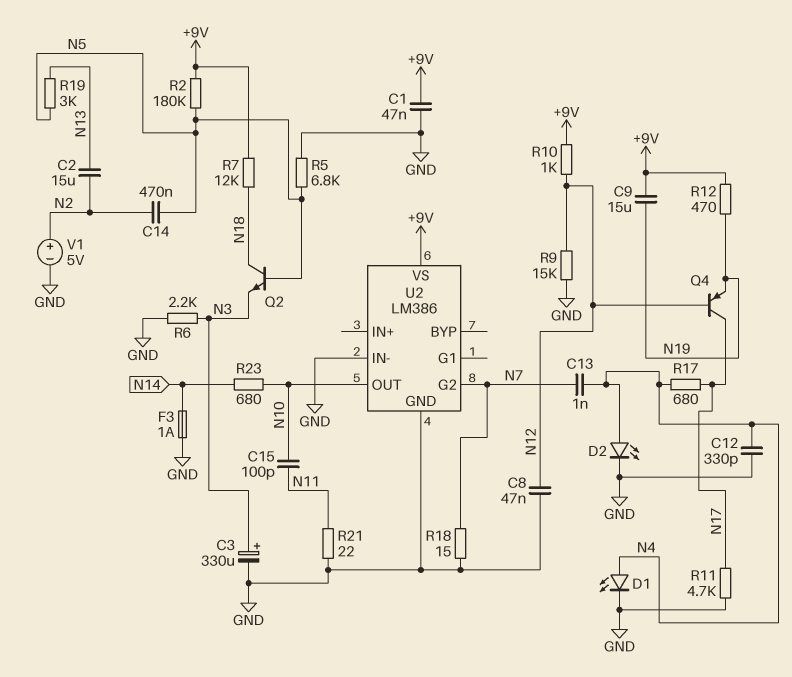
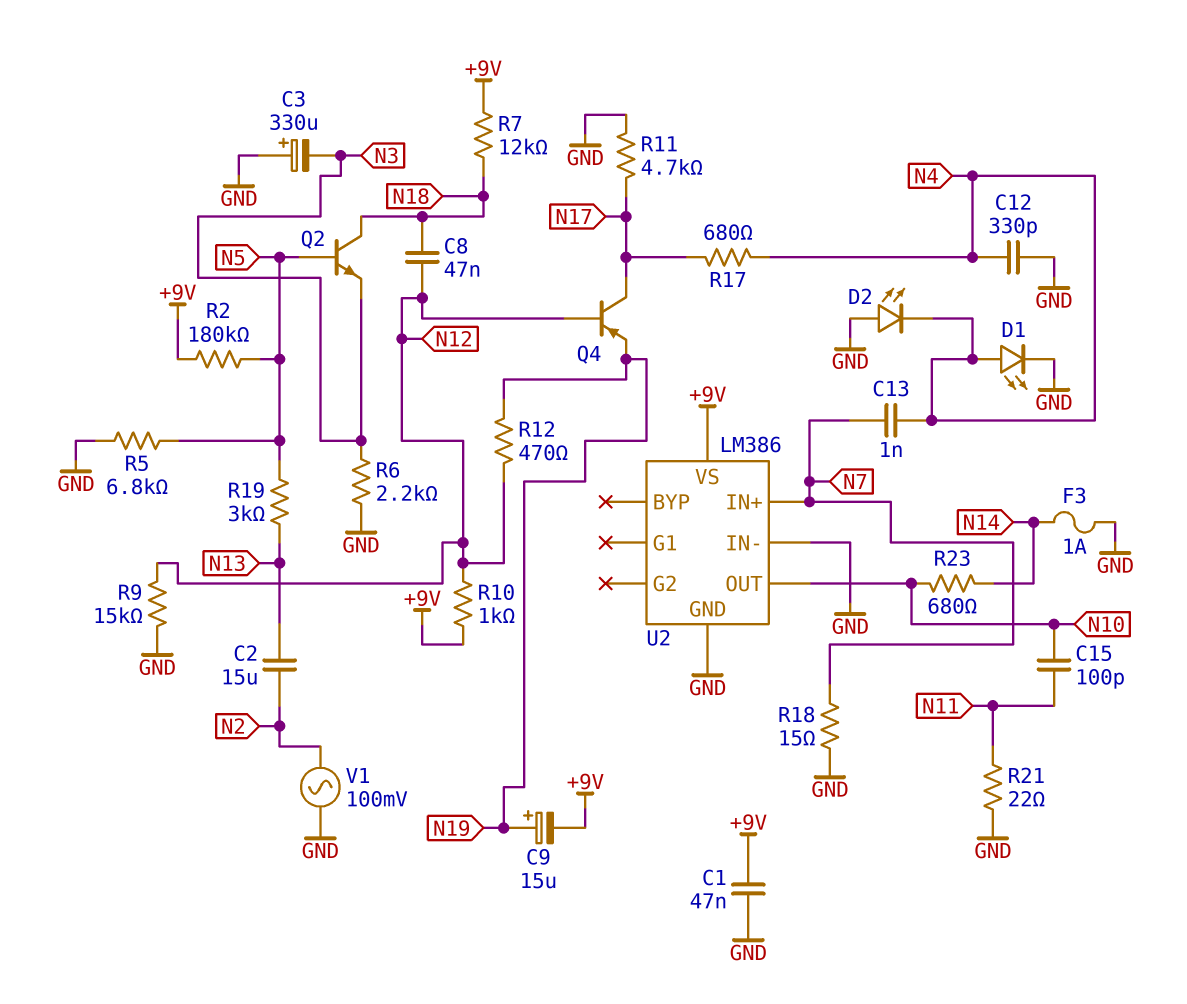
C3: 330uF (plus N3, minus GND) -> 330uF (plus GND, minus N3)
C8: 47nF (GND, N12) -> 47nF (N12, N18)
C9: 15uF (+9V, N19) -> 15uF (plus N19, minus +9V)
C14: 470nF (N2, N5) -> none
D2: LED (A N4, K GND) -> LED (A GND, K N4)
R12: 470 (+9V, N19) -> 470 (N12, N19)
U2 pin G2: N7 -> none
U2 pin IN+: none -> N7
V1: 5V (plus N2, minus GND) -> AC 100mV (GND, N2)

